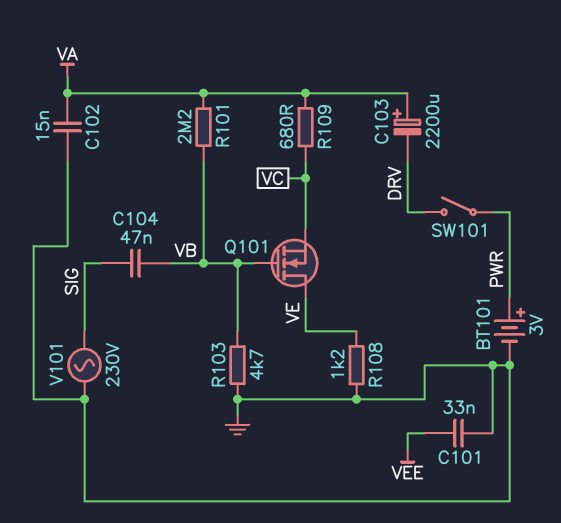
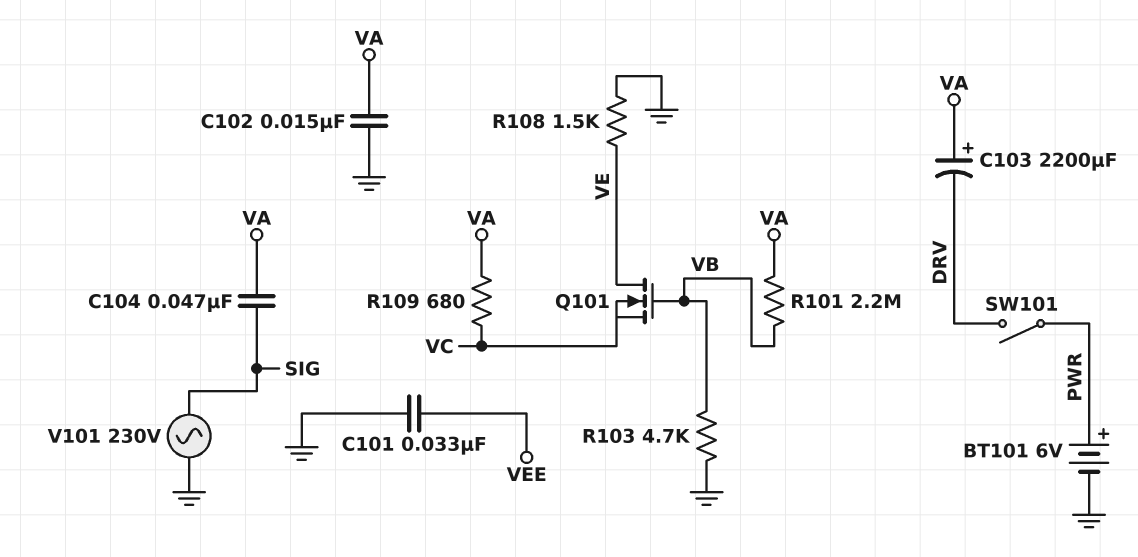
BT101: 3V (plus PWR, minus GND) -> 6V (plus PWR, minus GND)
C104: 47nF (SIG, VB) -> 47nF (SIG, VA)
R108: 1.2k (GND, VE) -> 1.5k (GND, VE)

